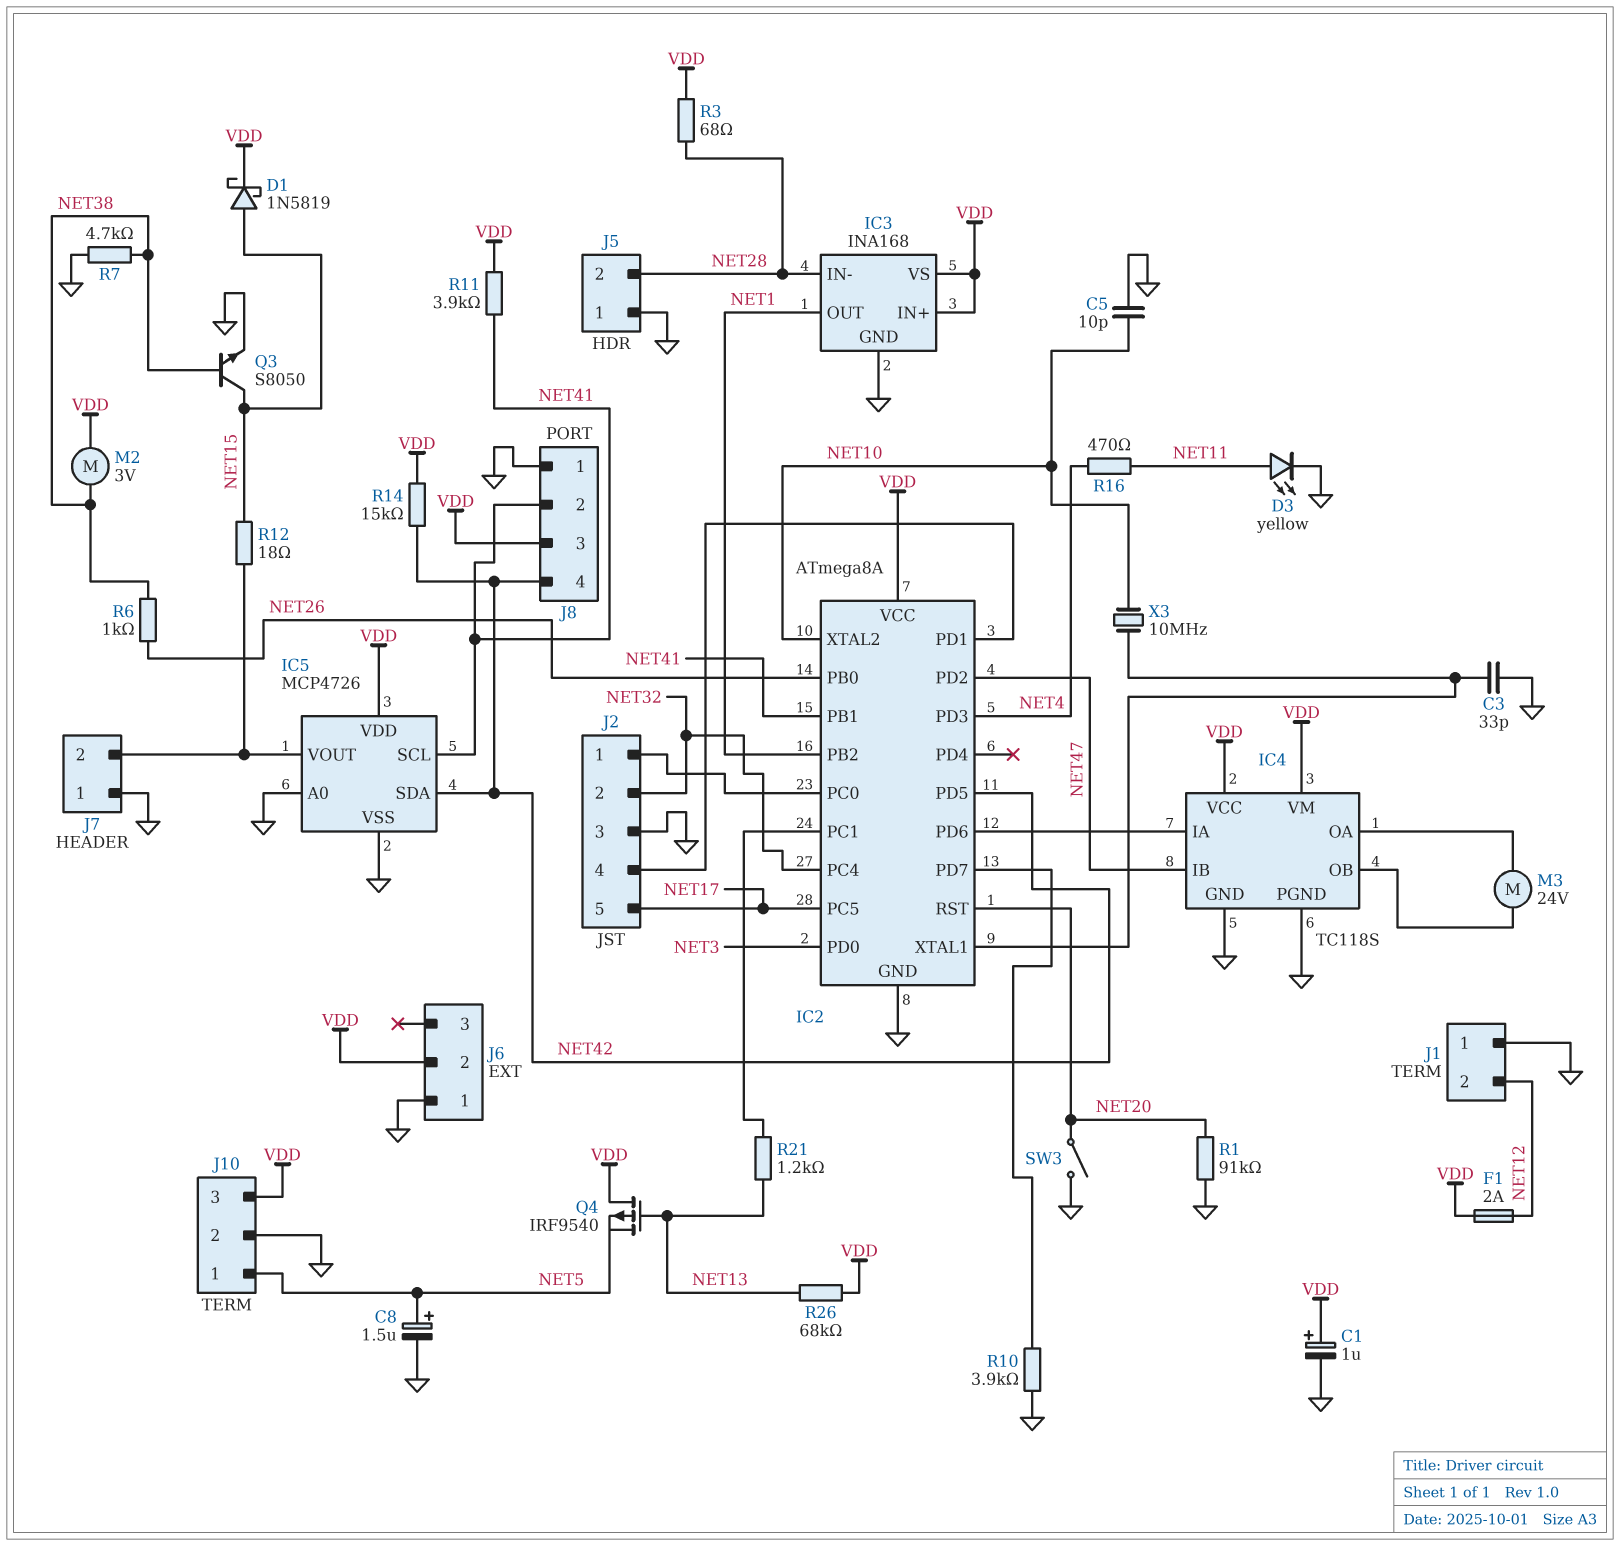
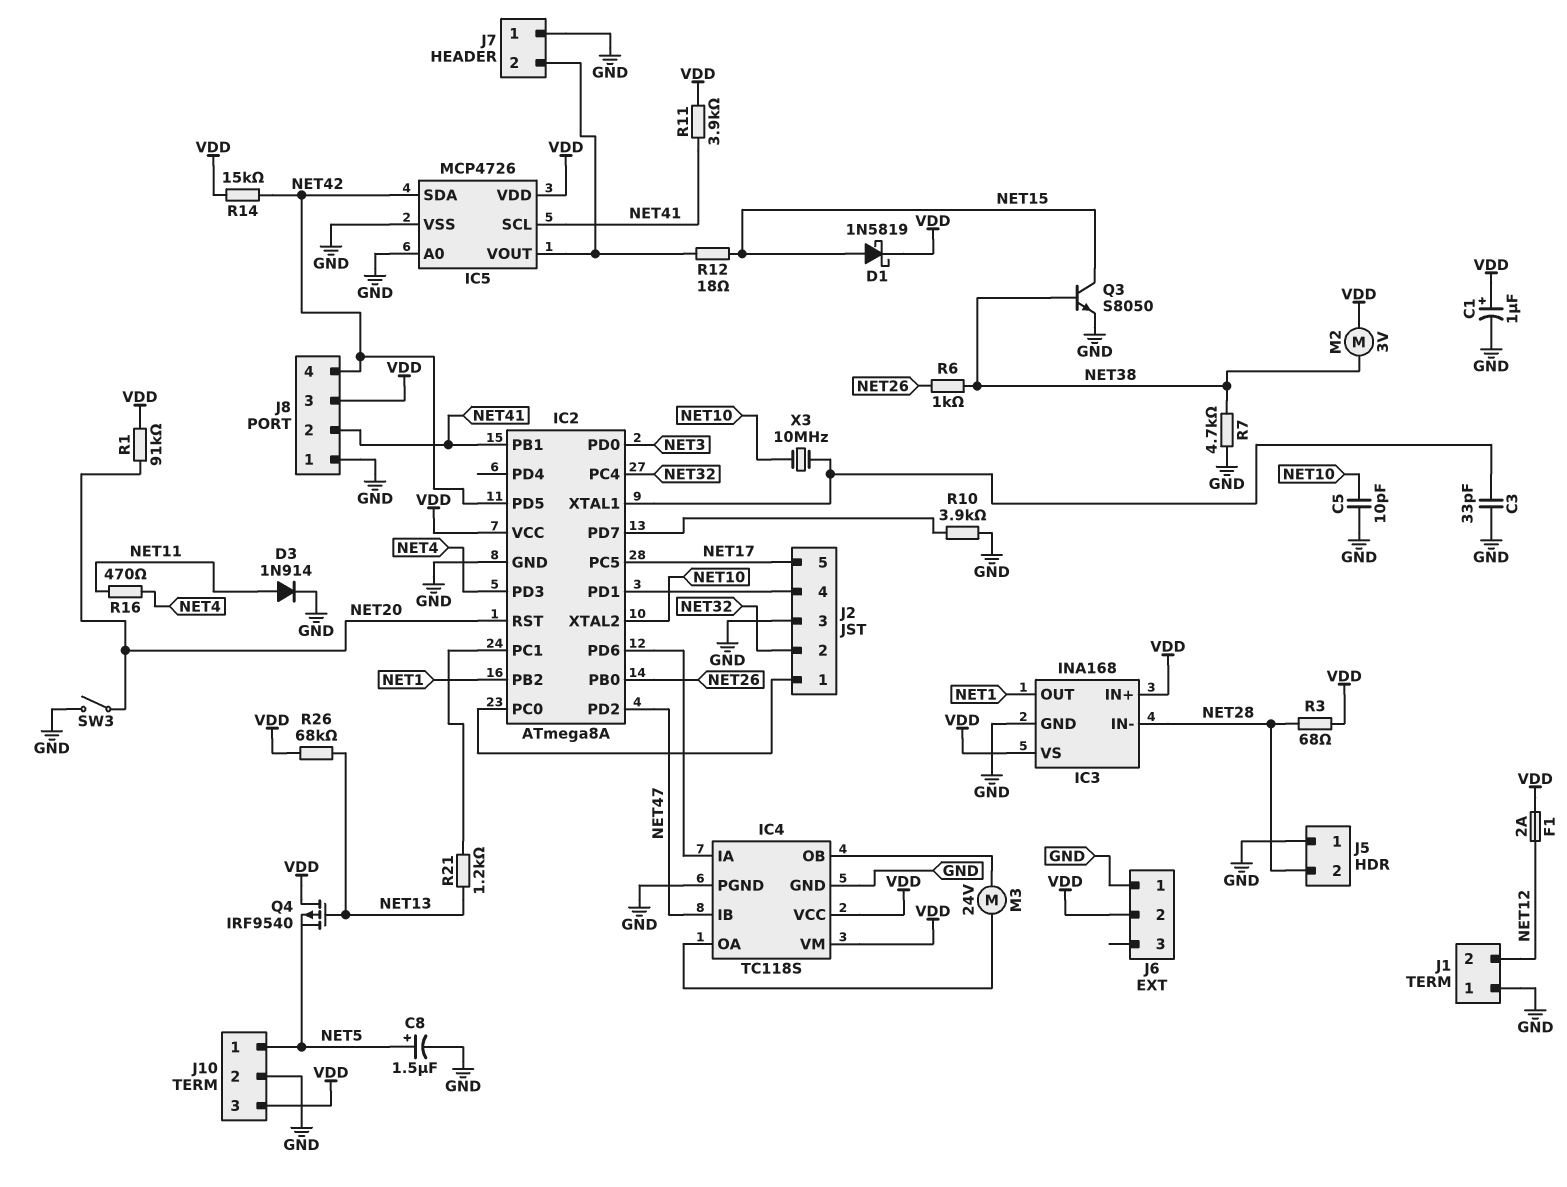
D3: LED yellow (A NET11, K GND) -> diode 1N914 (A NET11, K GND)
R1: 91k (GND, NET20) -> 91k (NET20, VDD)

